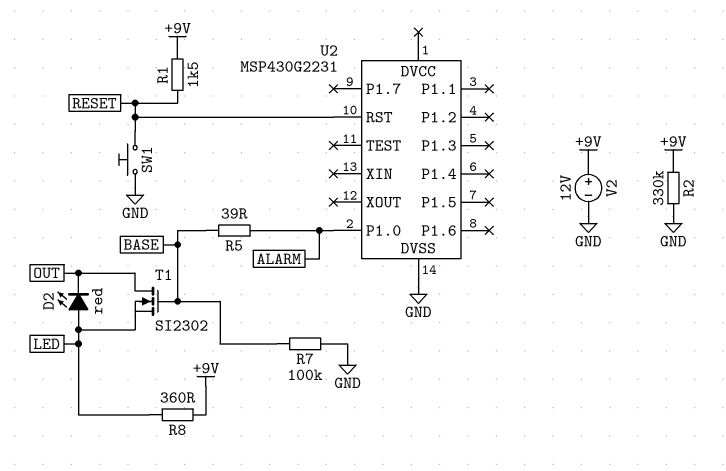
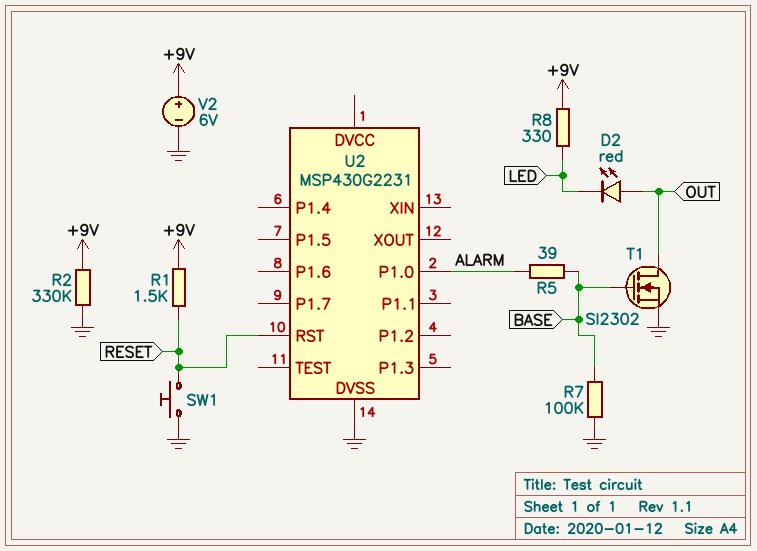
D2: LED red (A LED, K OUT) -> LED red (A OUT, K LED)
R8: 360 (+9V, LED) -> 330 (+9V, LED)
T1: NMOS SI2302 (G BASE, D OUT, S LED) -> NMOS SI2302 (G BASE, D OUT, S GND)
V2: 12V (plus +9V, minus GND) -> 6V (plus +9V, minus GND)

